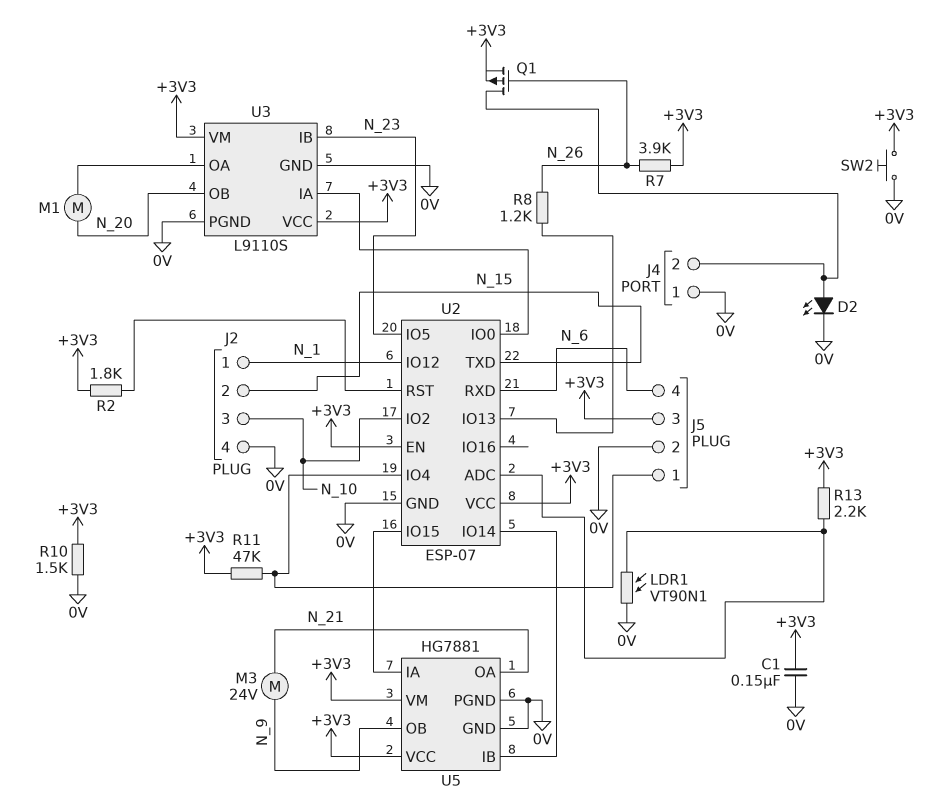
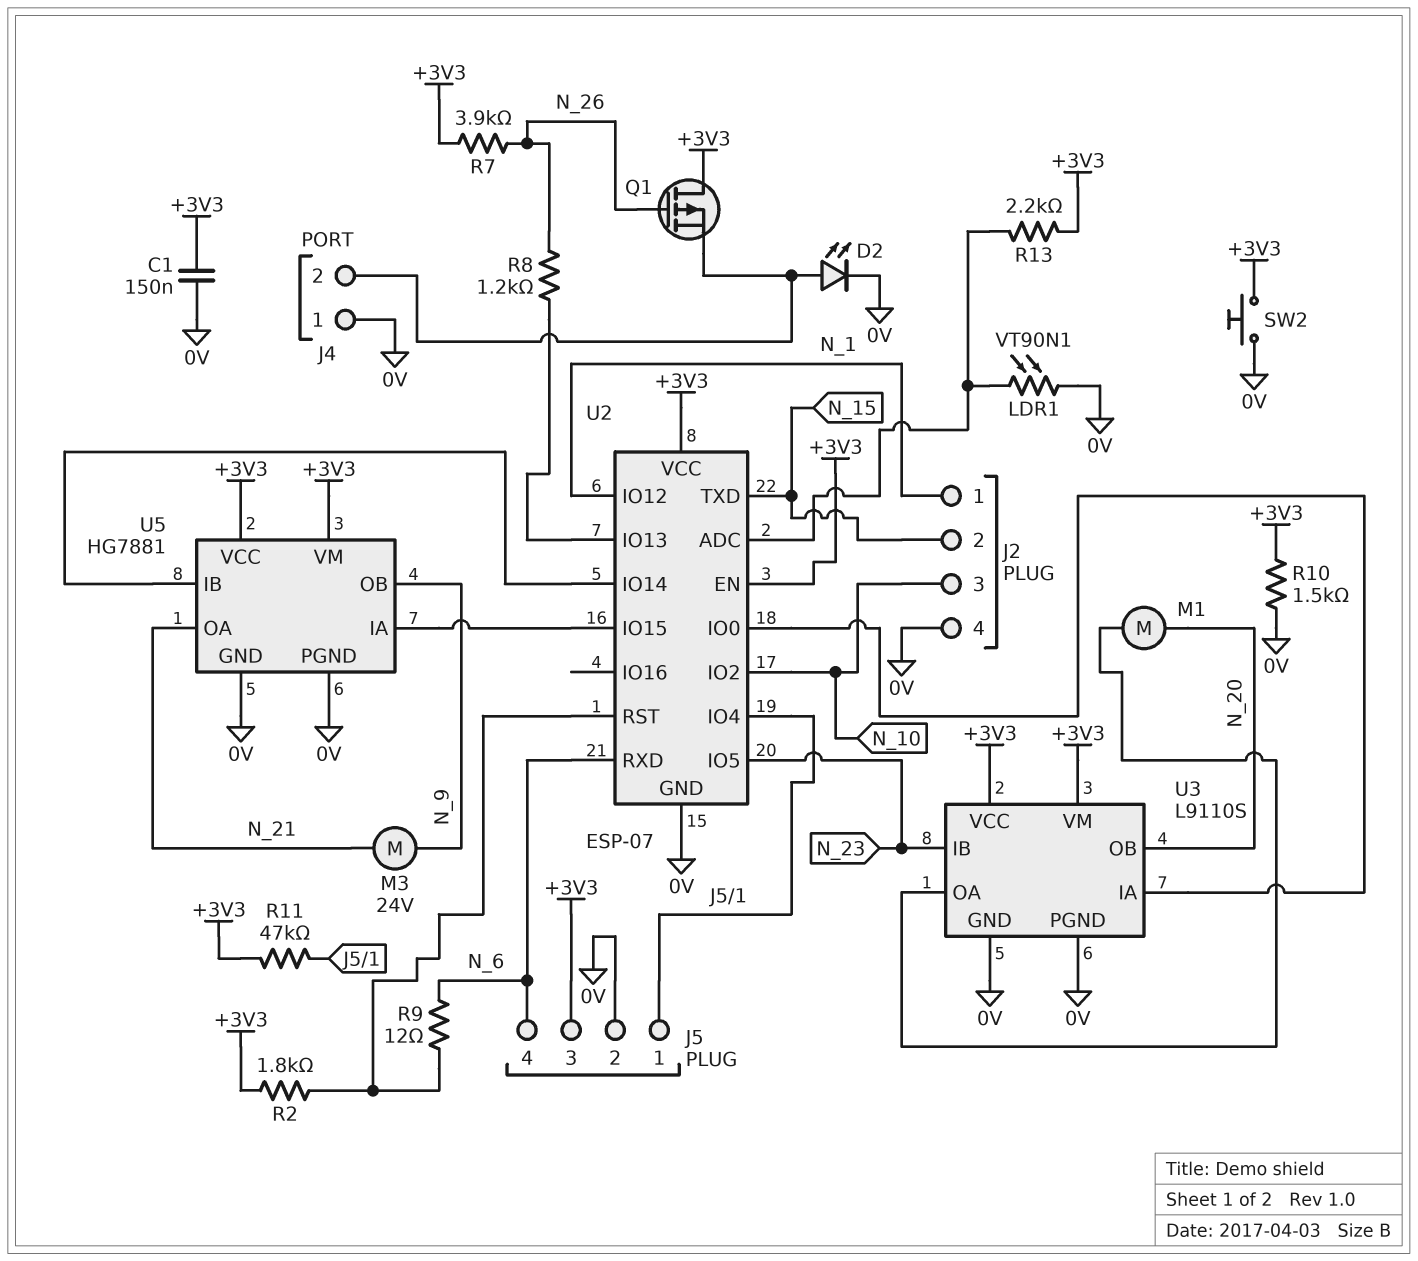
Q1: PMOS (G N_26, D J4/2, S +3V3) -> PMOS (G N_26, D +3V3, S J4/2)
R9: none -> 12 (N_6, U2/RST)

